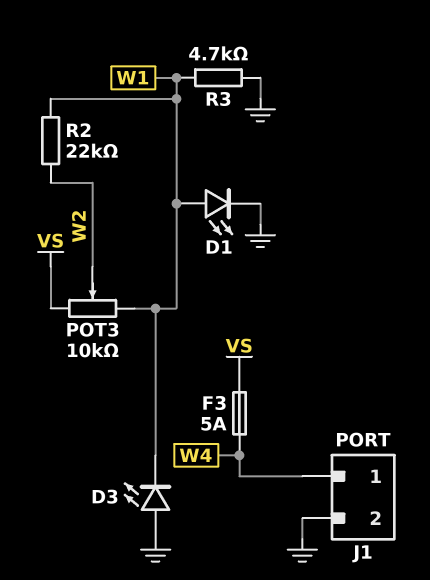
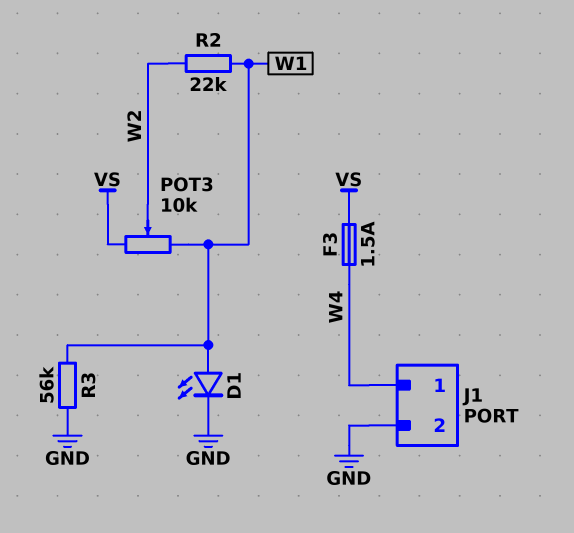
D3: LED (A GND, K W1) -> none
F3: 5A (VS, W4) -> 1.5A (VS, W4)
R3: 4.7k (GND, W1) -> 56k (GND, W1)

